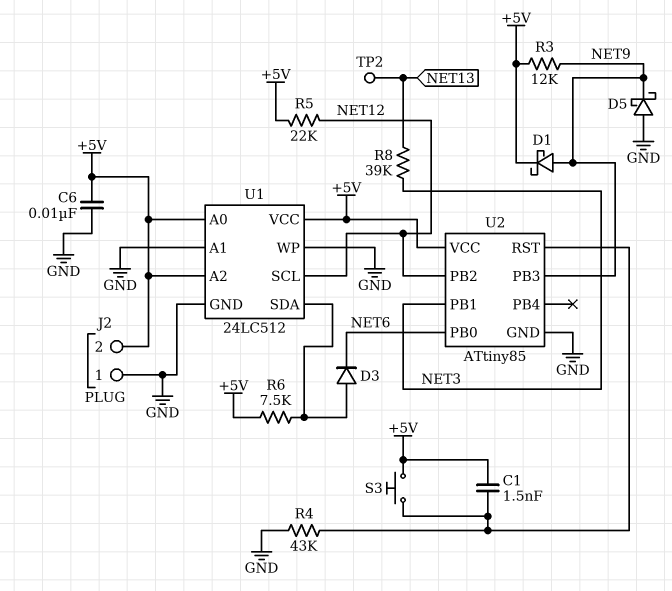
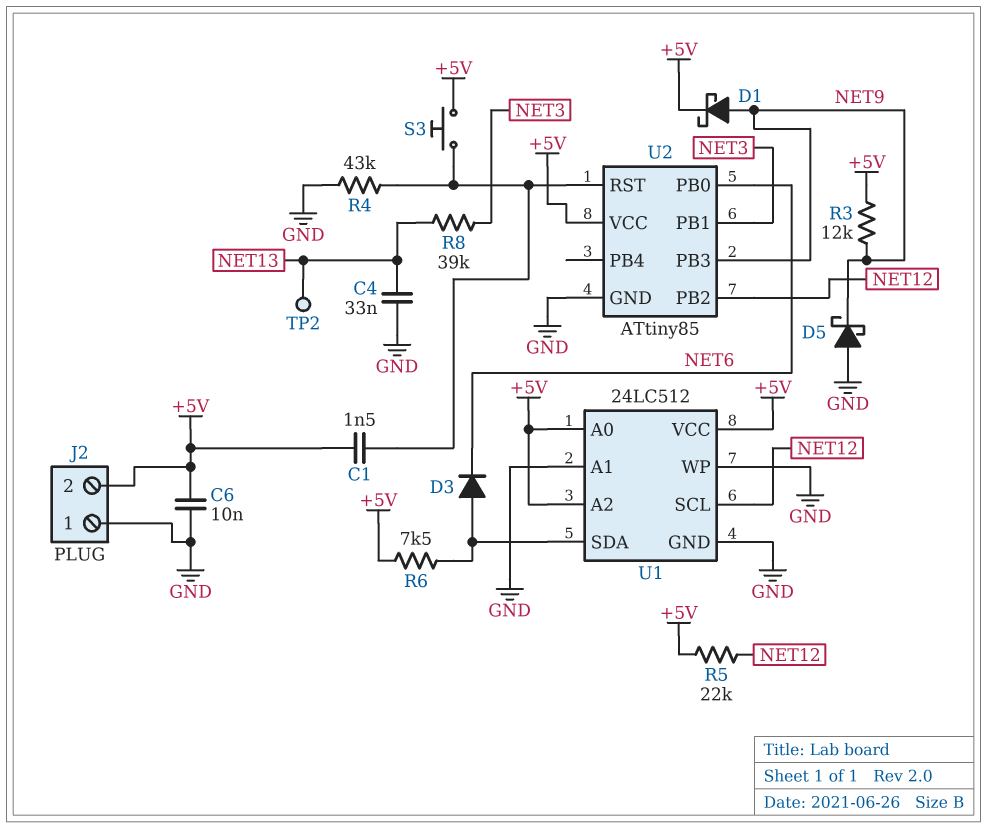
C4: none -> 33nF (GND, NET13)

